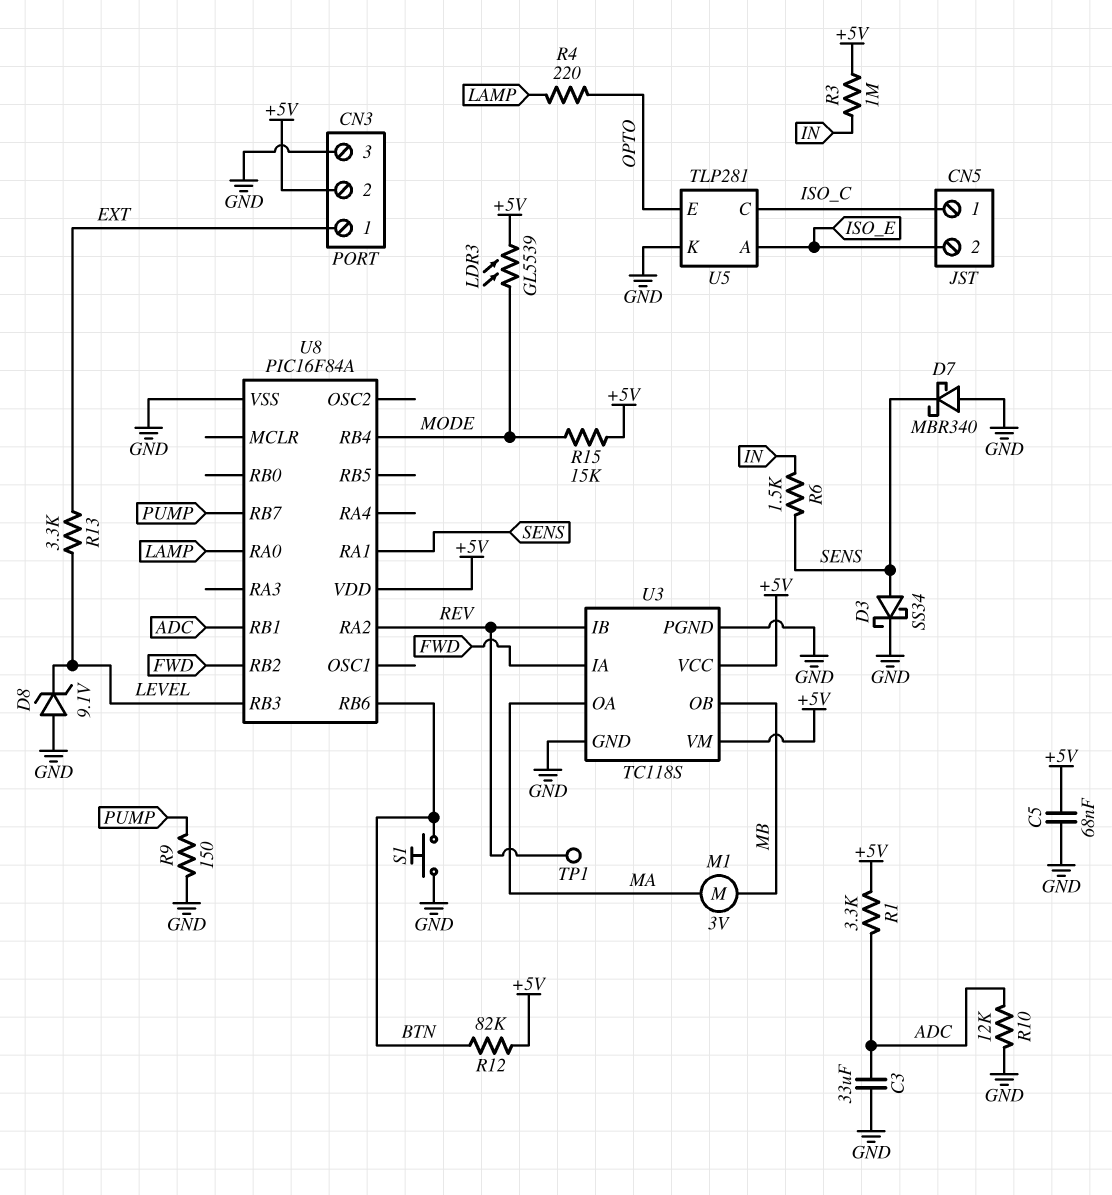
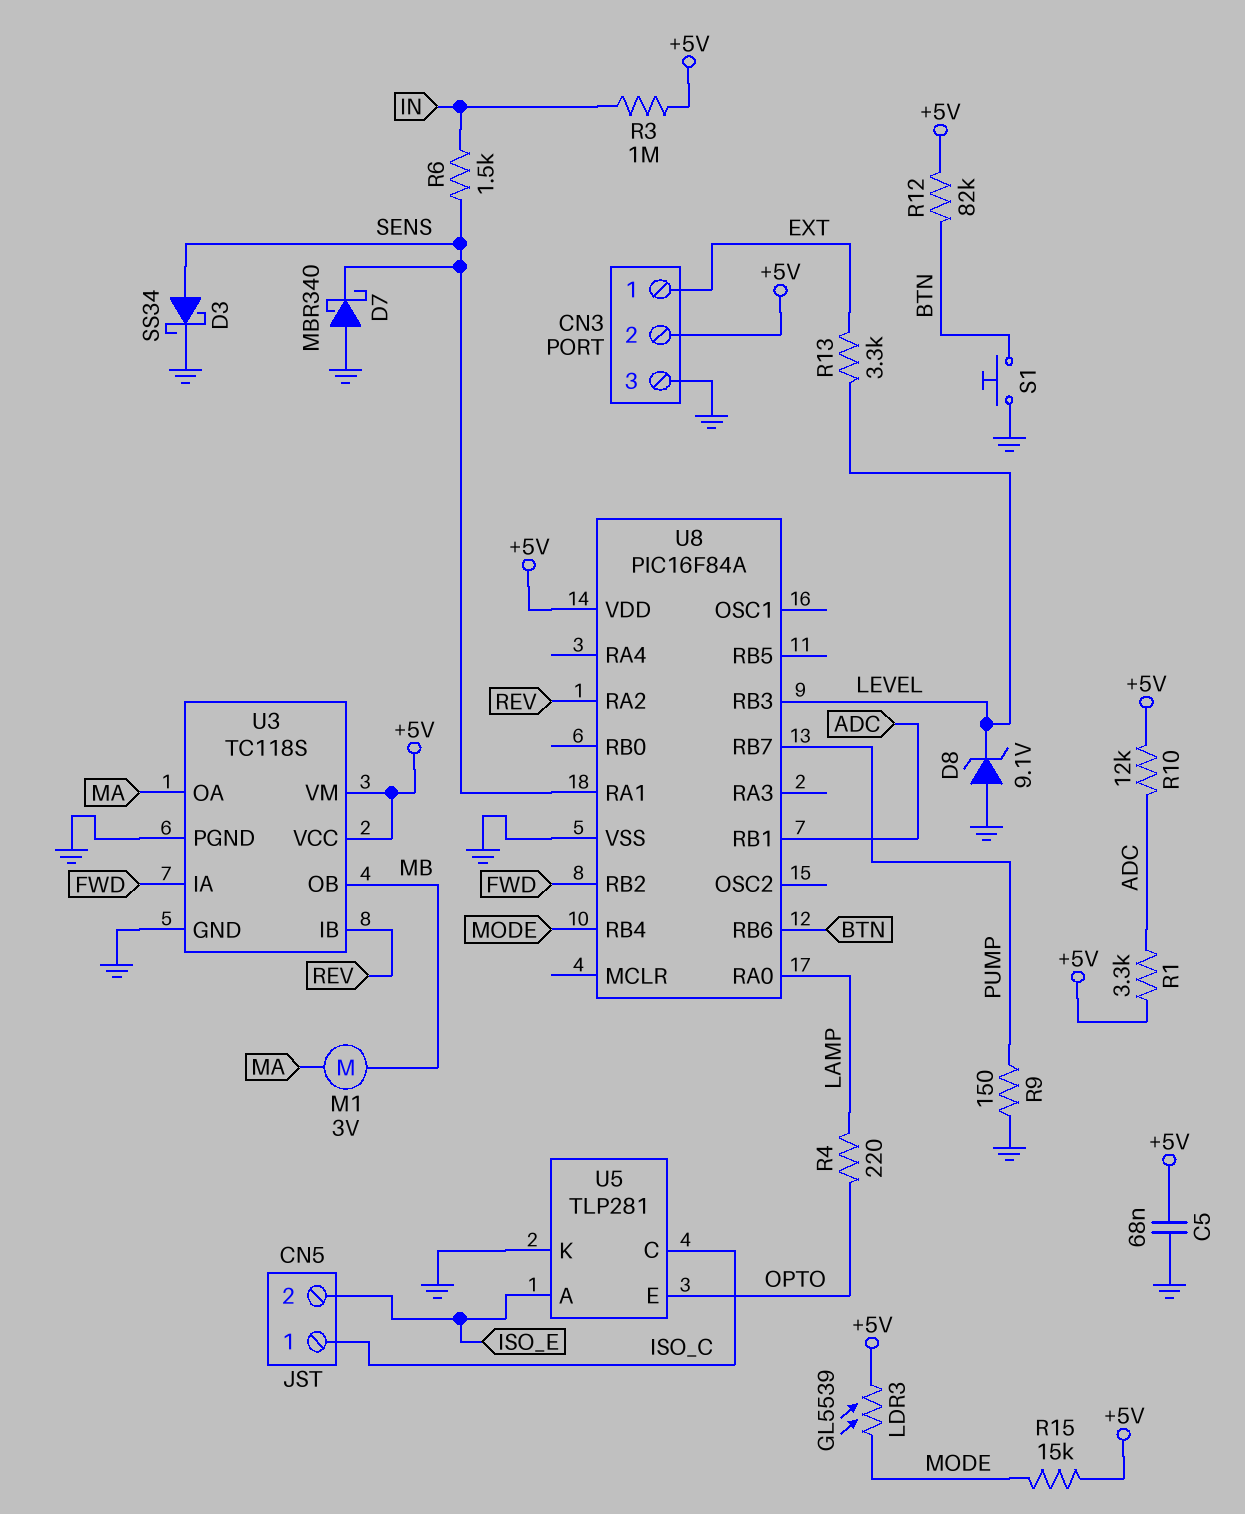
C3: 33uF (ADC, GND) -> none
R10: 12k (ADC, GND) -> 12k (+5V, ADC)
TP1: test point (REV) -> none

